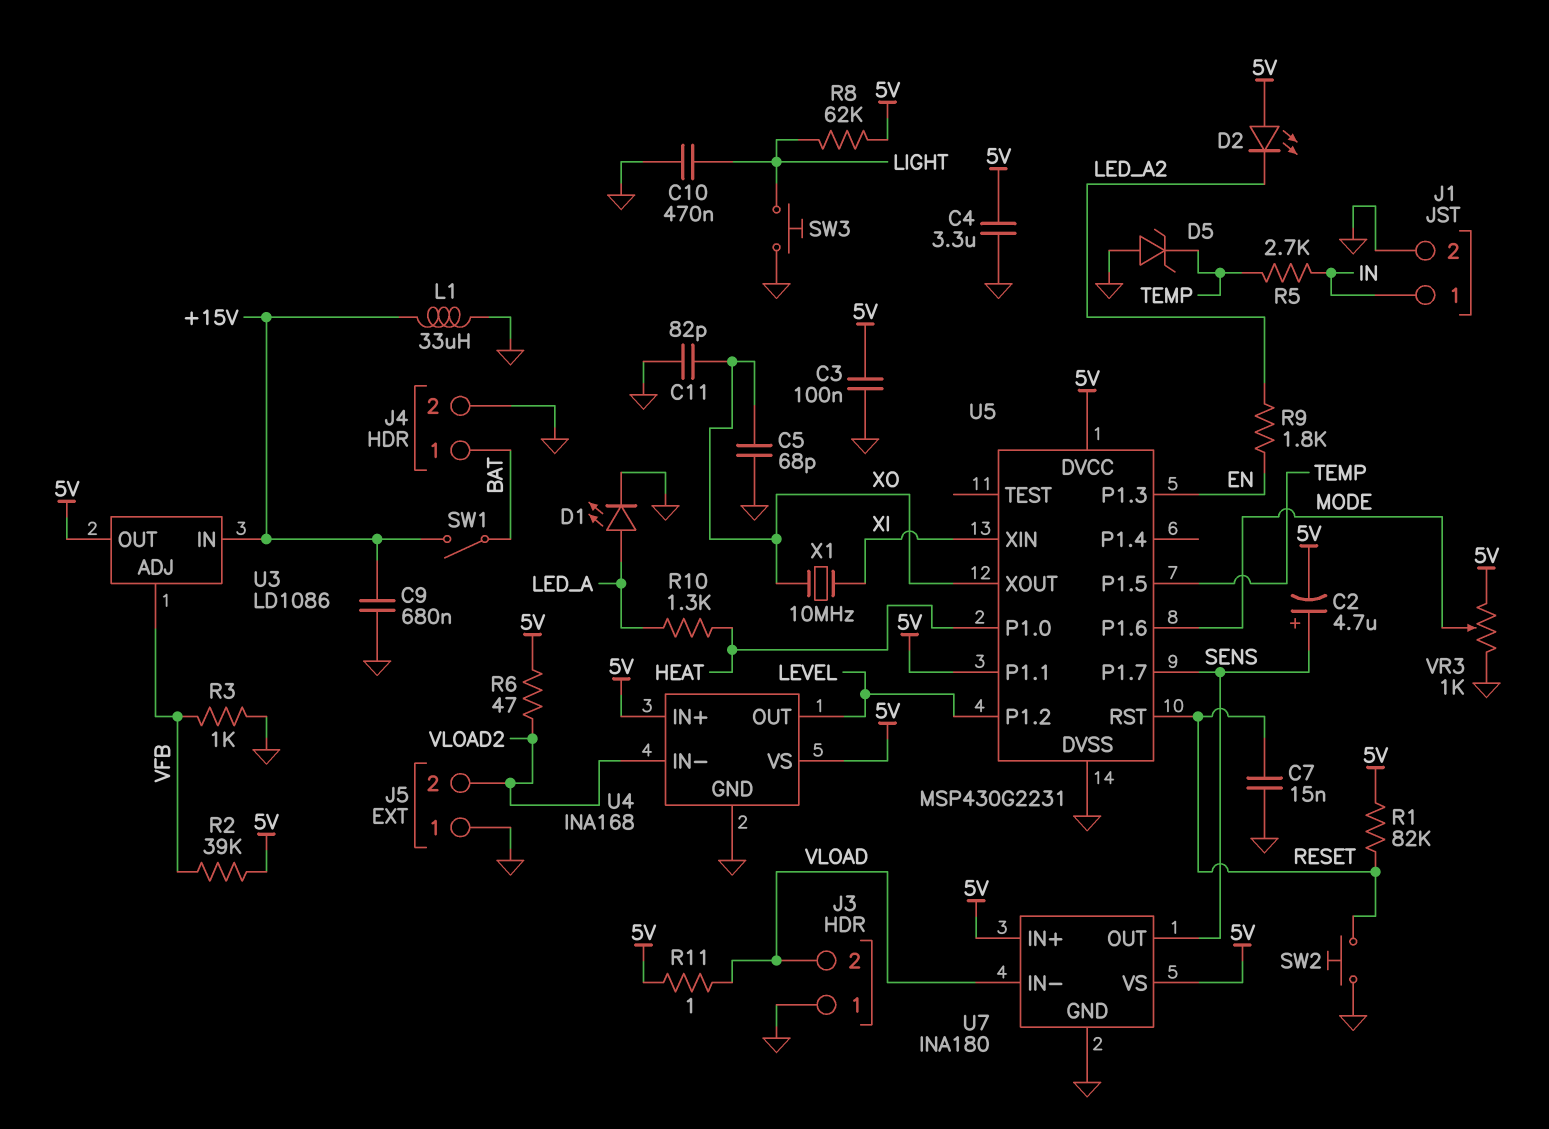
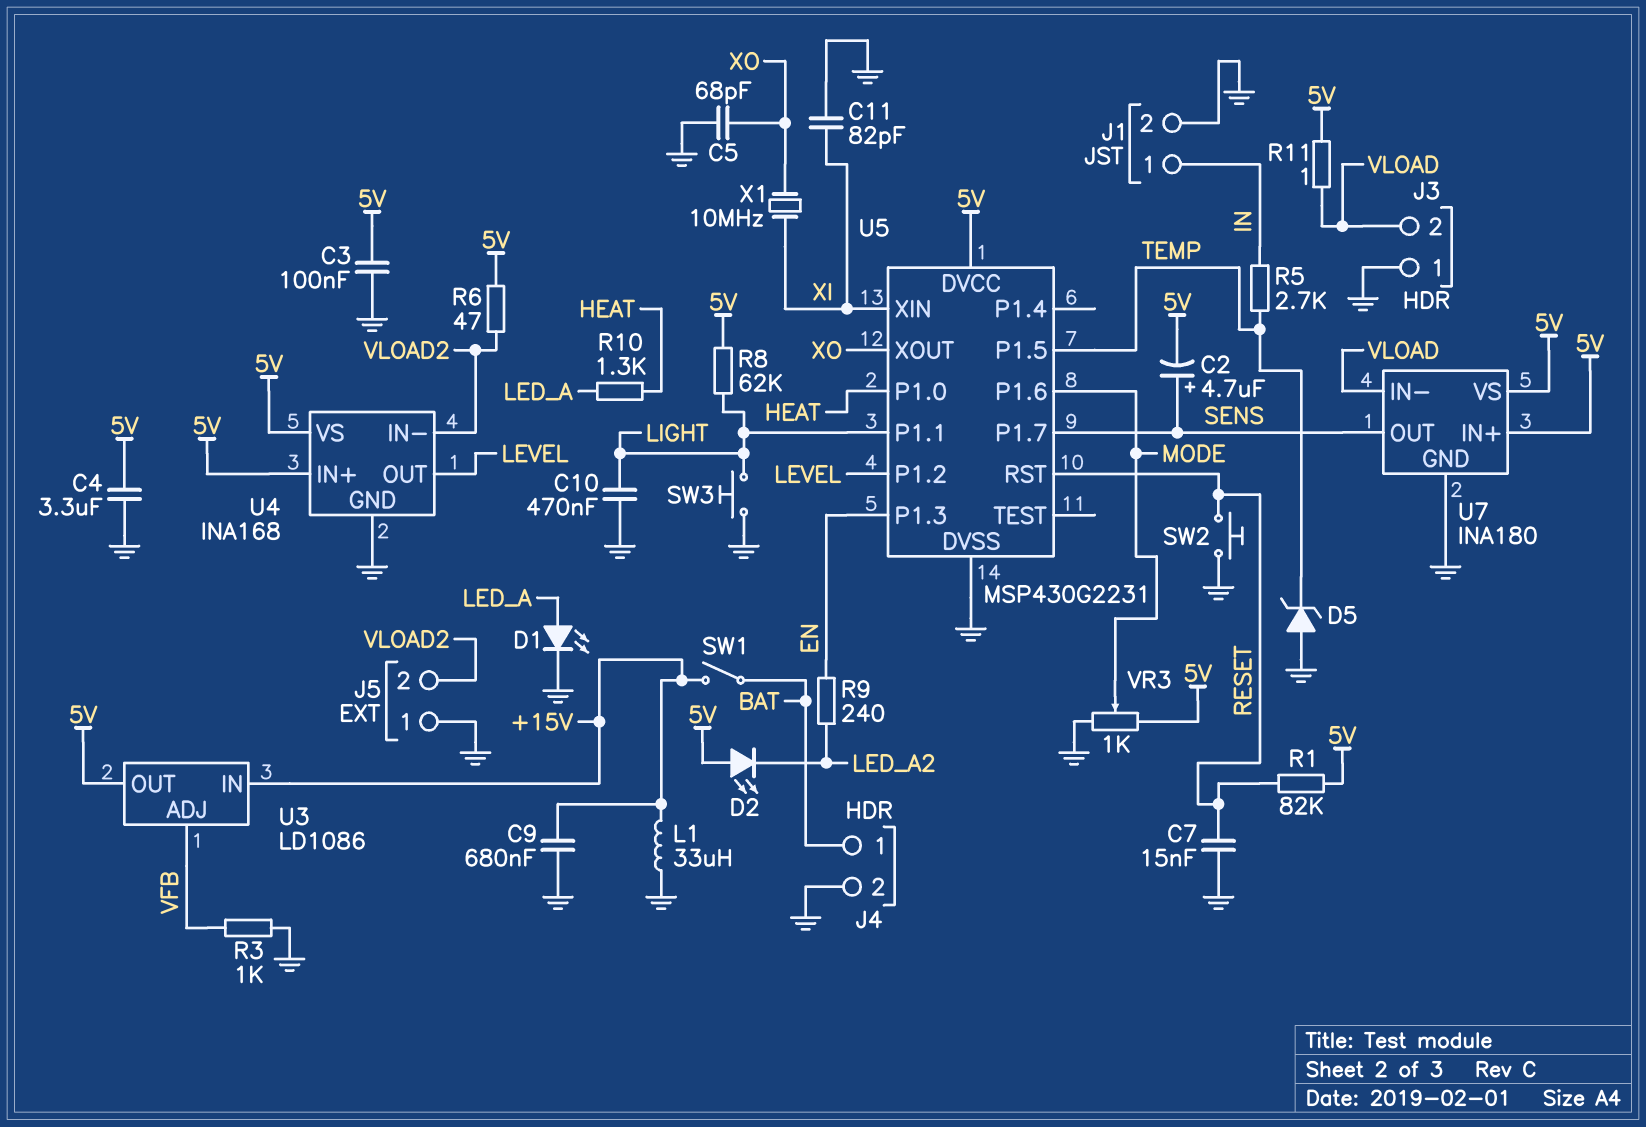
C11: 82pF (GND, XO) -> 82pF (GND, XI)
R2: 39k (5V, VFB) -> none
R9: 1.8k (EN, LED_A2) -> 240 (EN, LED_A2)
U5 pin P1.1: 5V -> LIGHT

